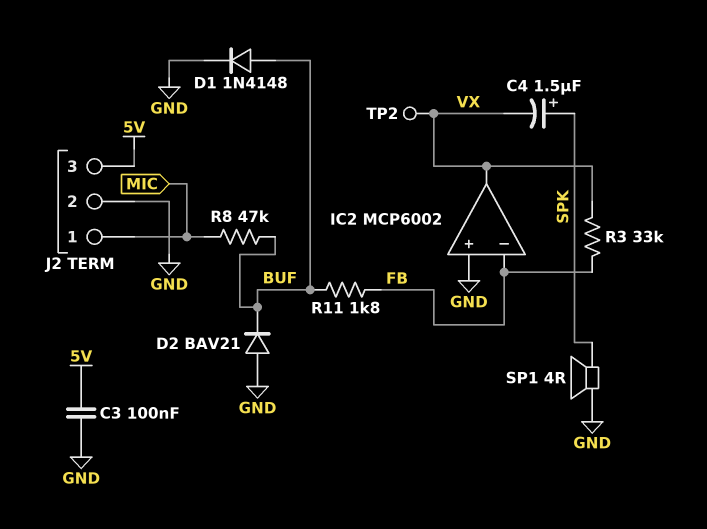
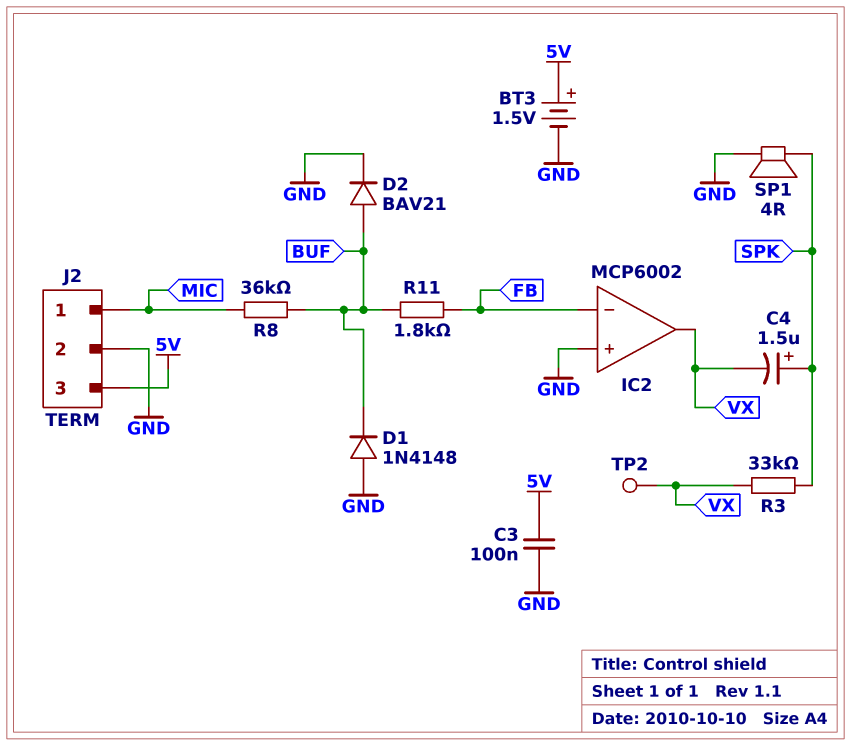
BT3: none -> 1.5V (plus 5V, minus GND)
D1: diode 1N4148 (A BUF, K GND) -> diode 1N4148 (A GND, K BUF)
D2: diode BAV21 (A GND, K BUF) -> diode BAV21 (A BUF, K GND)
R3: 33k (FB, VX) -> 33k (SPK, VX)
R8: 47k (BUF, MIC) -> 36k (BUF, MIC)

